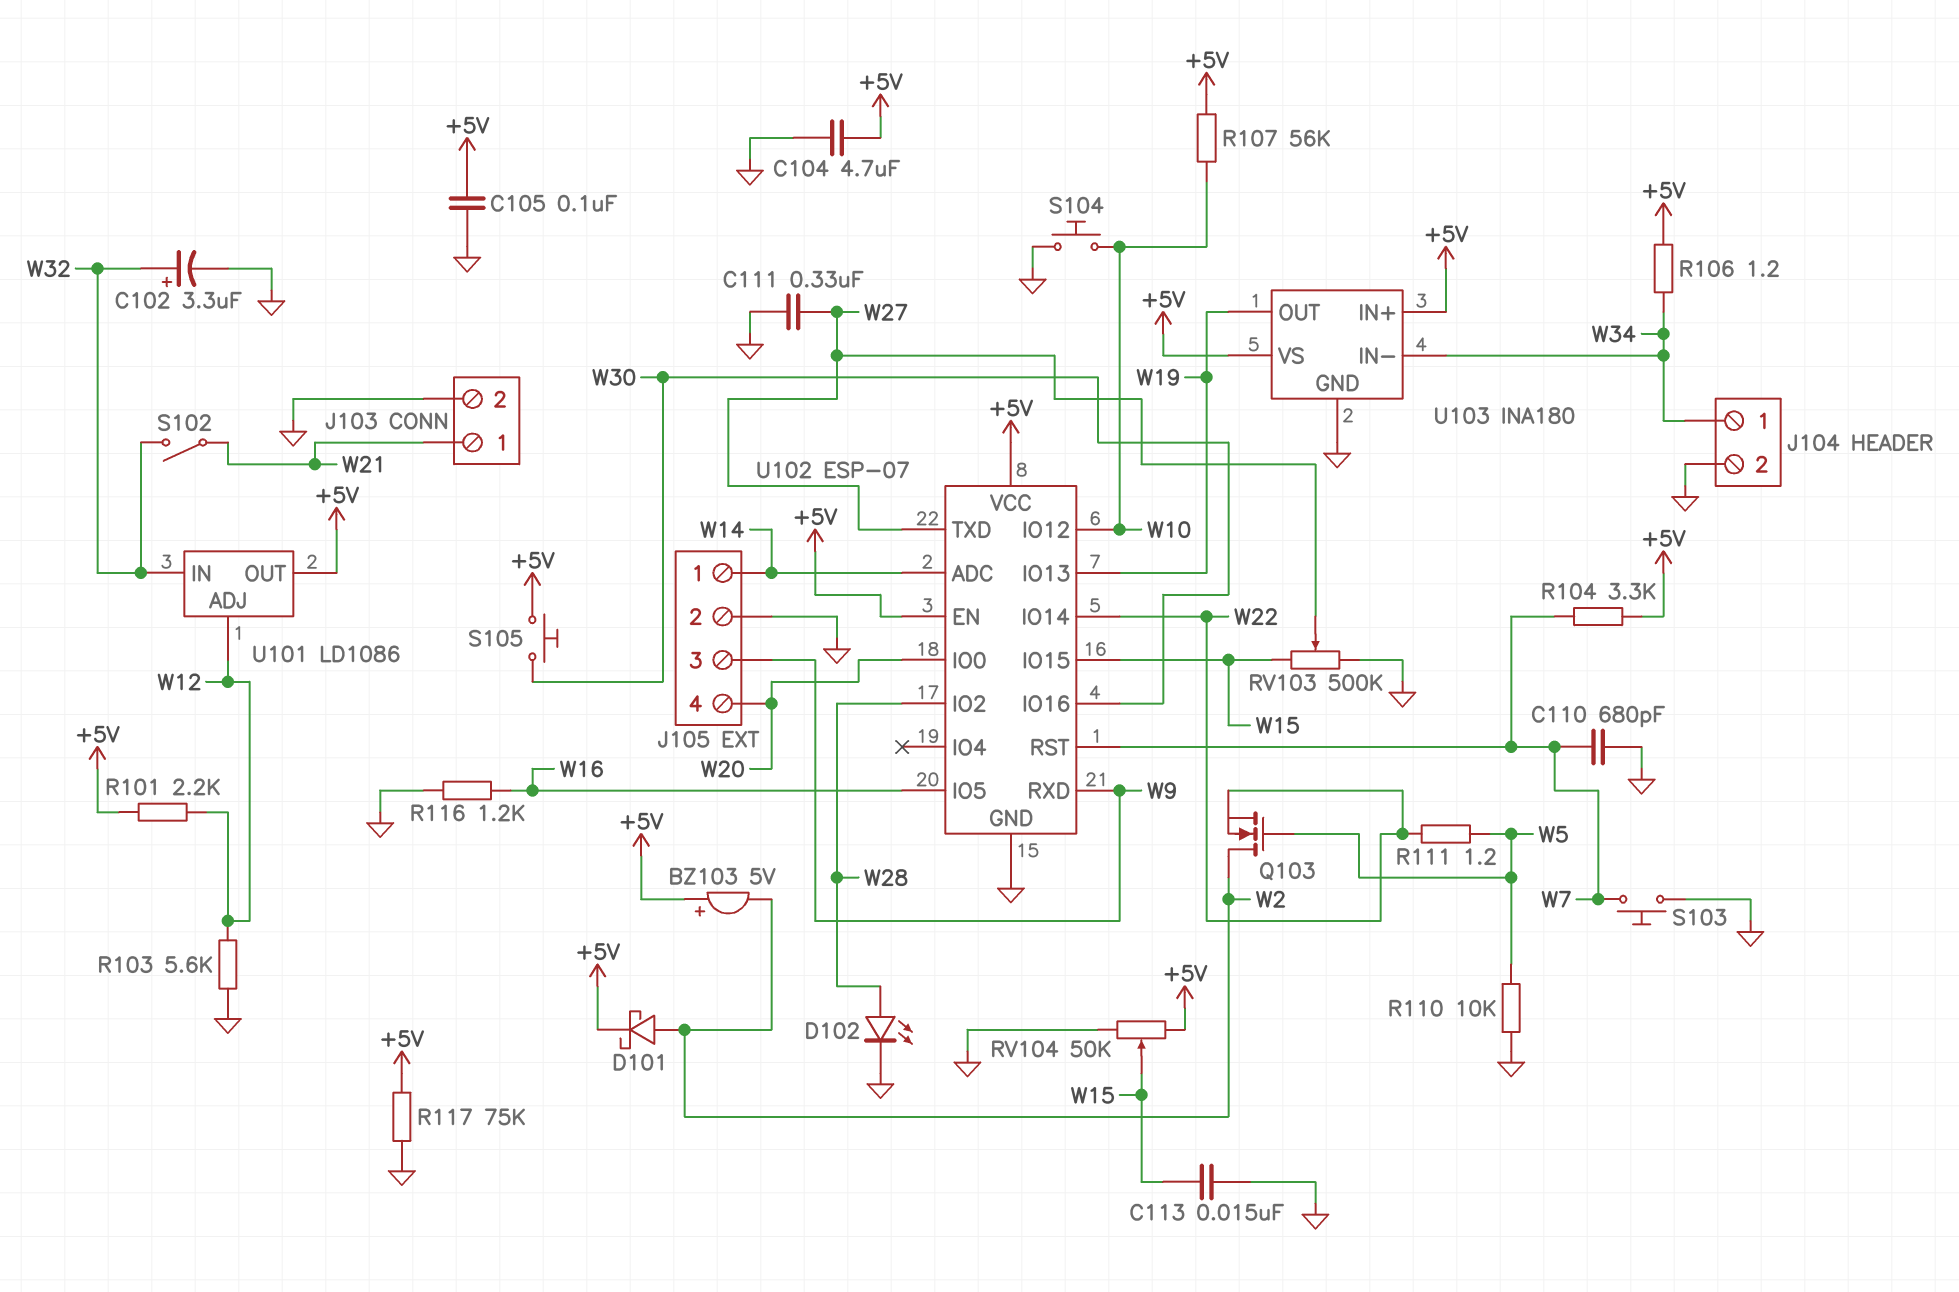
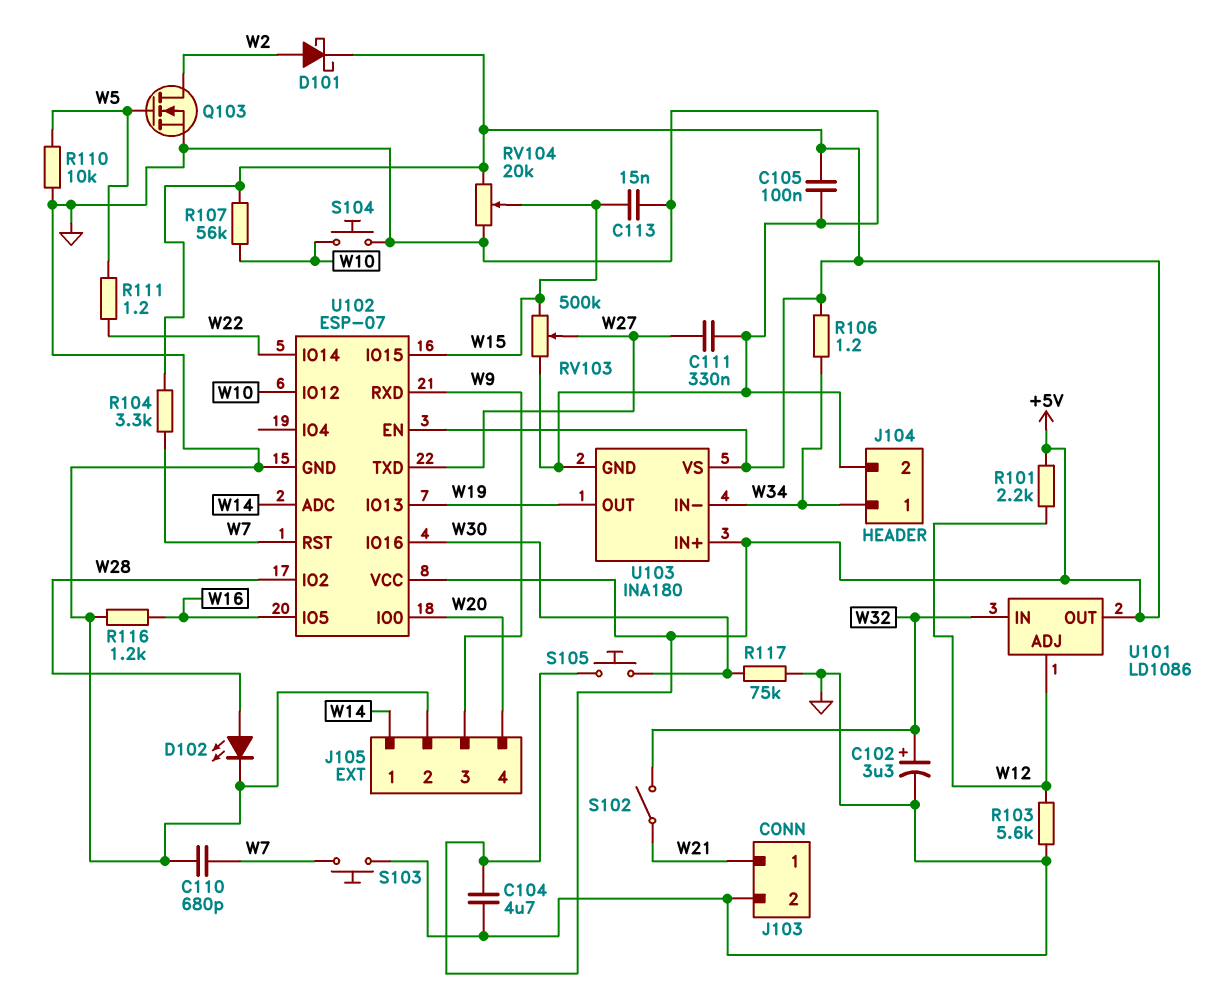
BZ103: buzzer 5V (plus +5V, minus W2) -> none
Q103: NMOS (G W5, D W2, S W22) -> NMOS (G W5, D W2, S GND)
R117: 75k (+5V, GND) -> 75k (GND, W30)
RV104: 50k (+5V, GND, wiper W15) -> 20k (+5V, GND, wiper W15)

